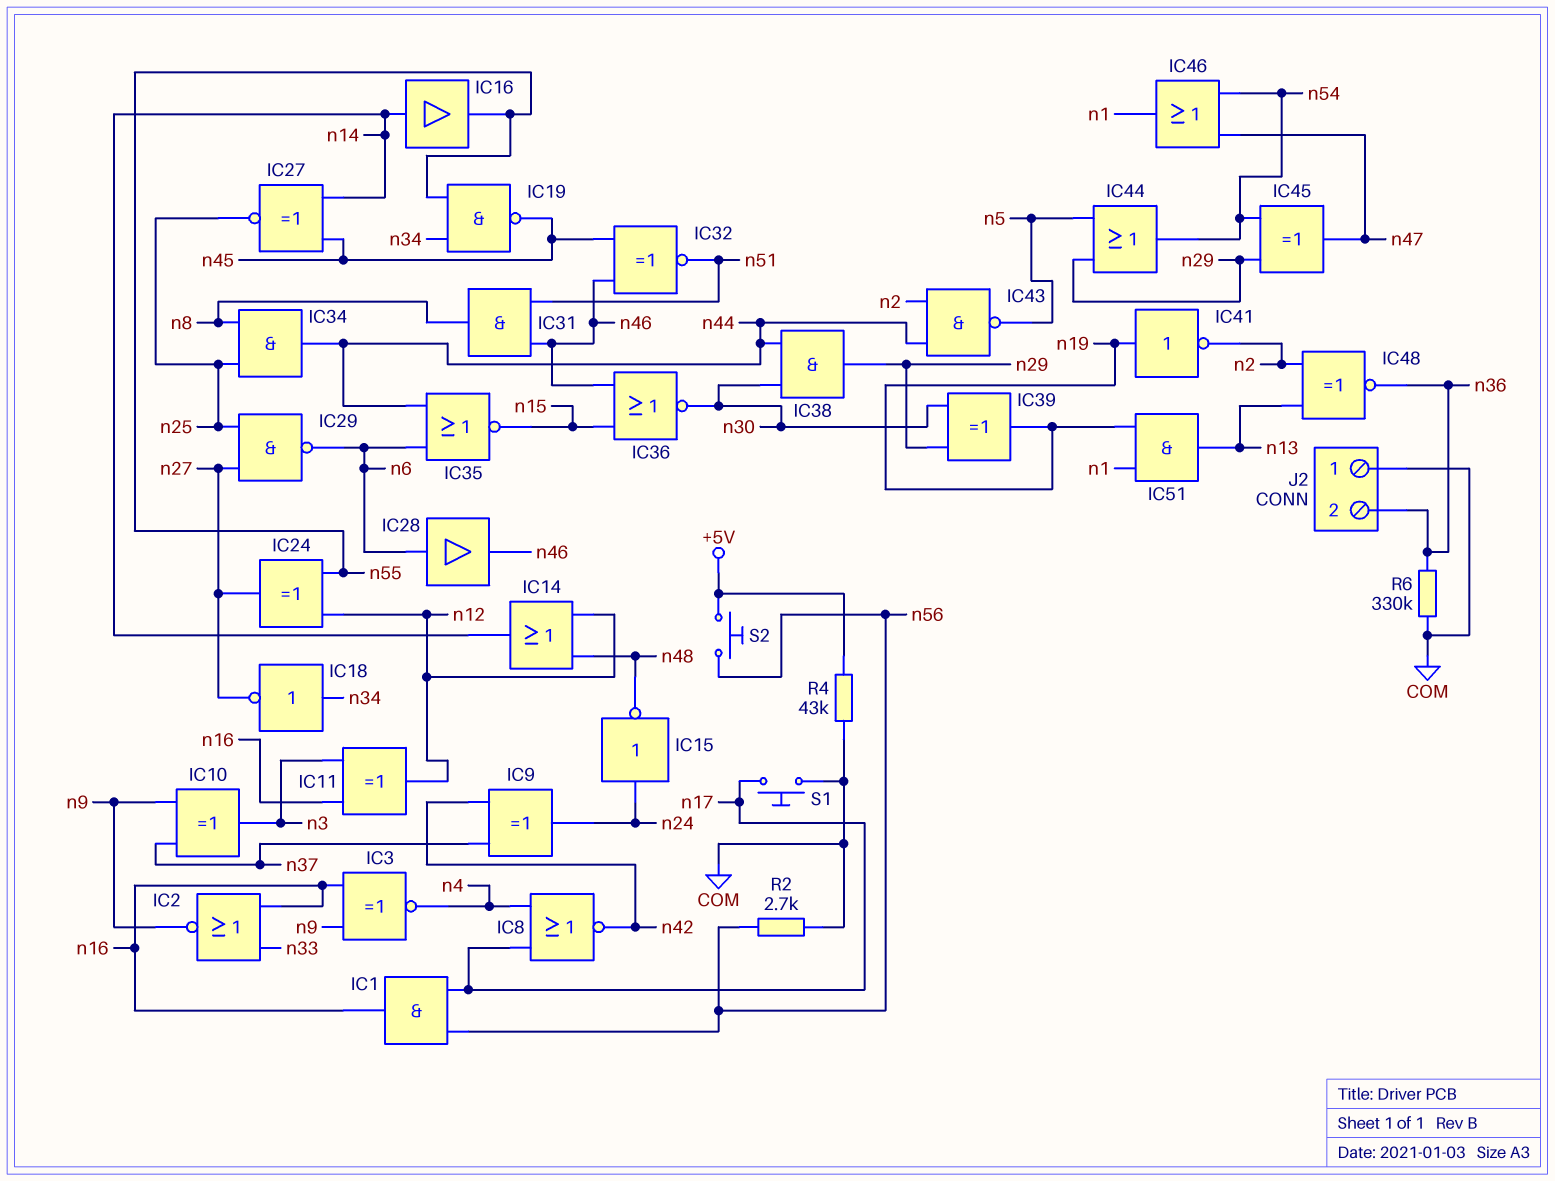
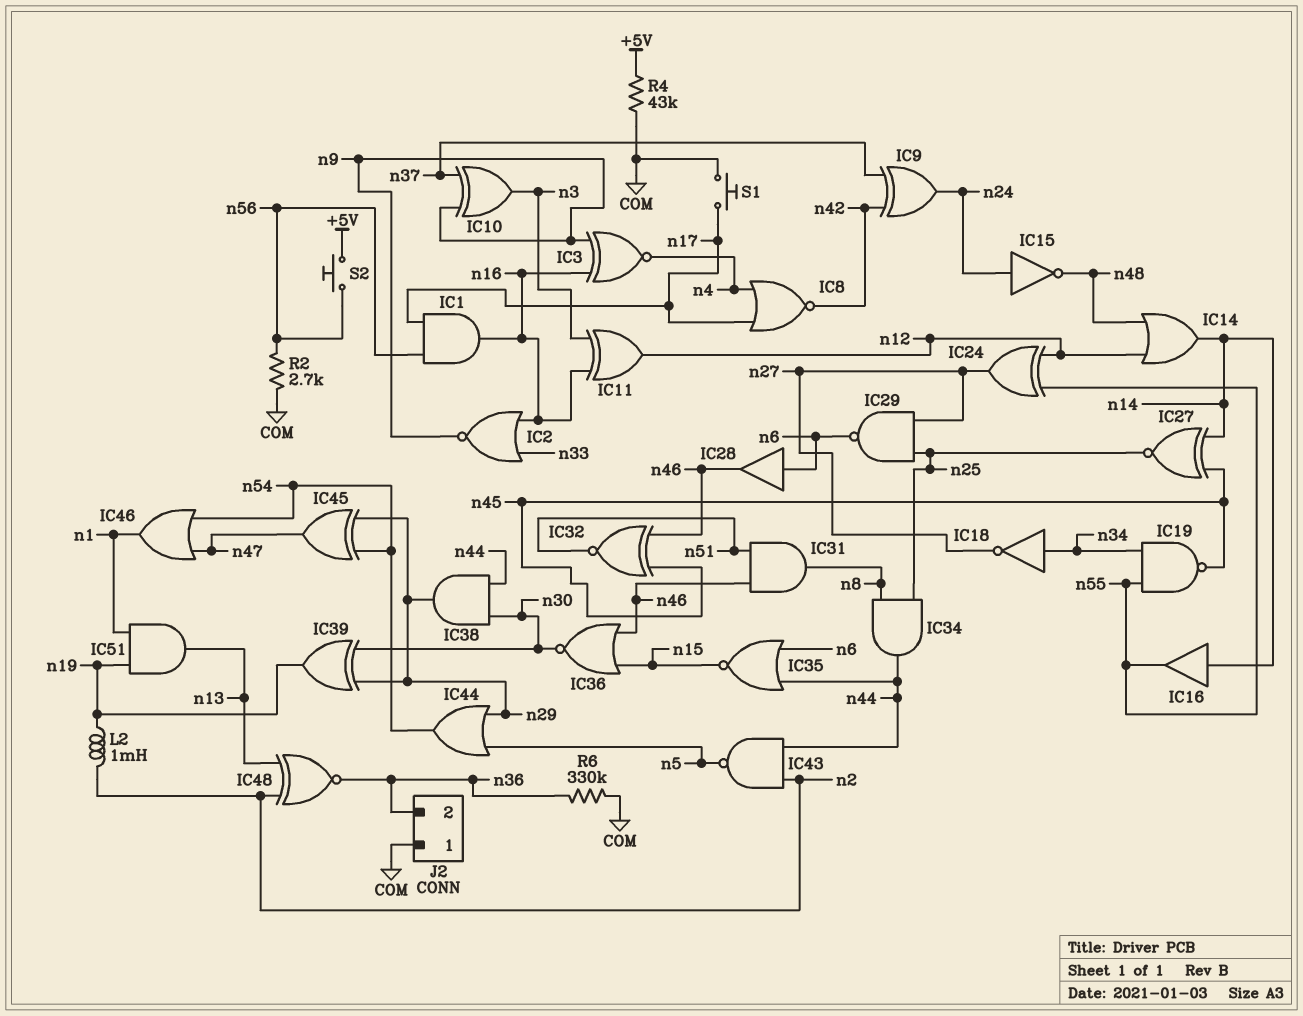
IC41: NOT (in n19, out n2) -> none
L2: none -> 1mH (n2, n19)

